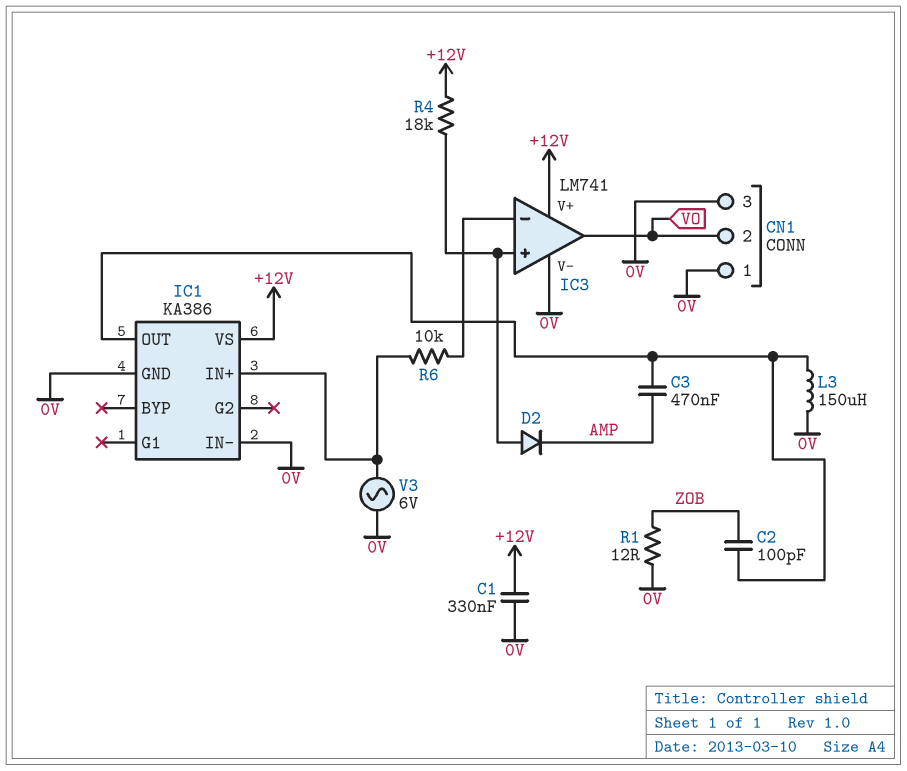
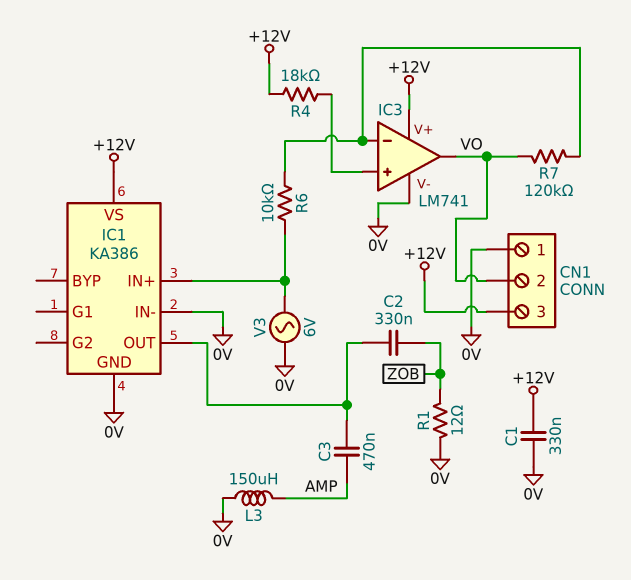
C2: 100pF (IC1/OUT, ZOB) -> 330nF (IC1/OUT, ZOB)
CN1 pin 3: 0V -> +12V
D2: diode (A IC3/in+, K AMP) -> none
L3: 150uH (0V, IC1/OUT) -> 150uH (0V, AMP)
R7: none -> 120k (IC3/in-, VO)

